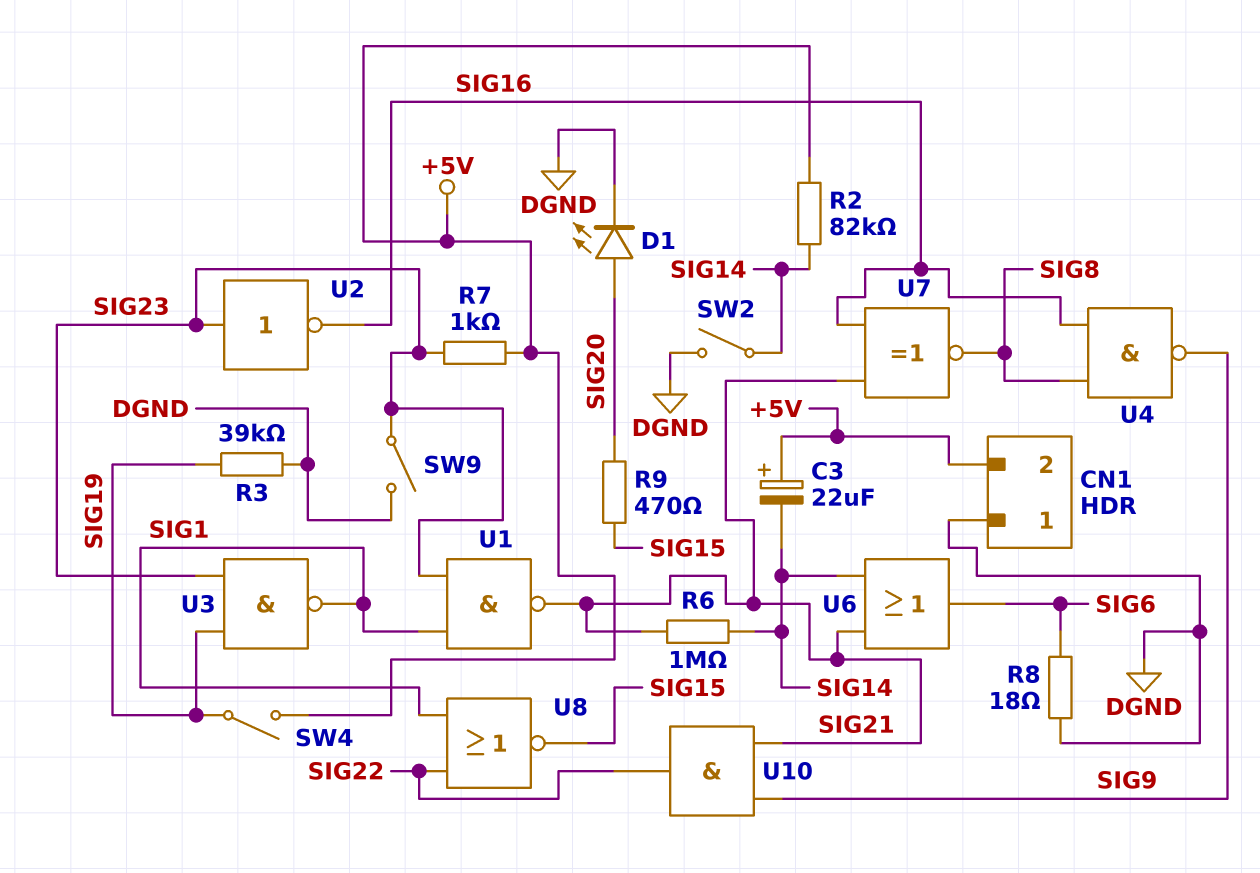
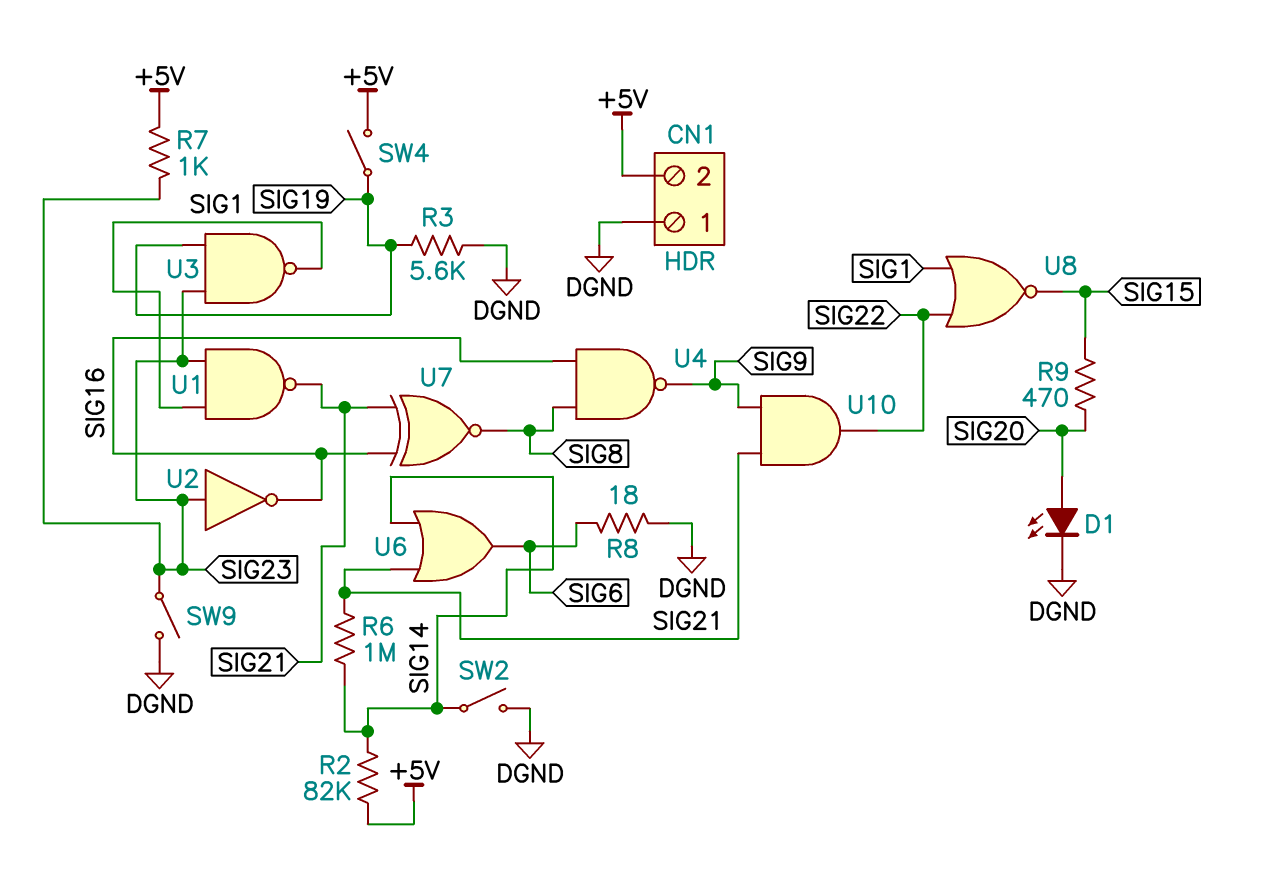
C3: 22uF (plus +5V, minus SIG14) -> none
R3: 39k (DGND, SIG19) -> 5.6k (DGND, SIG19)

